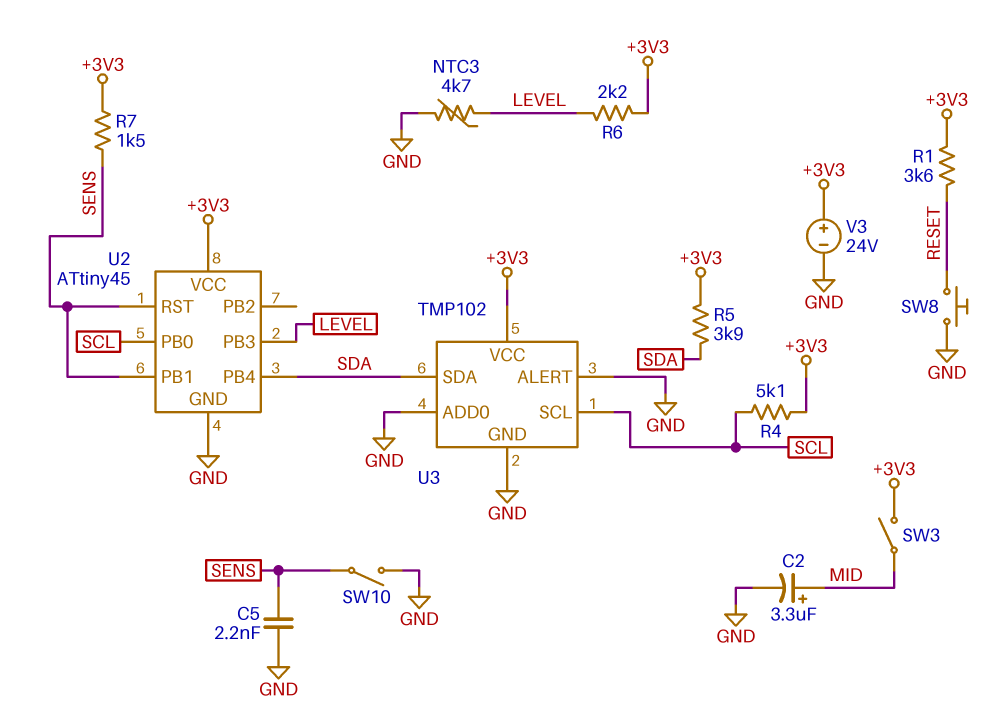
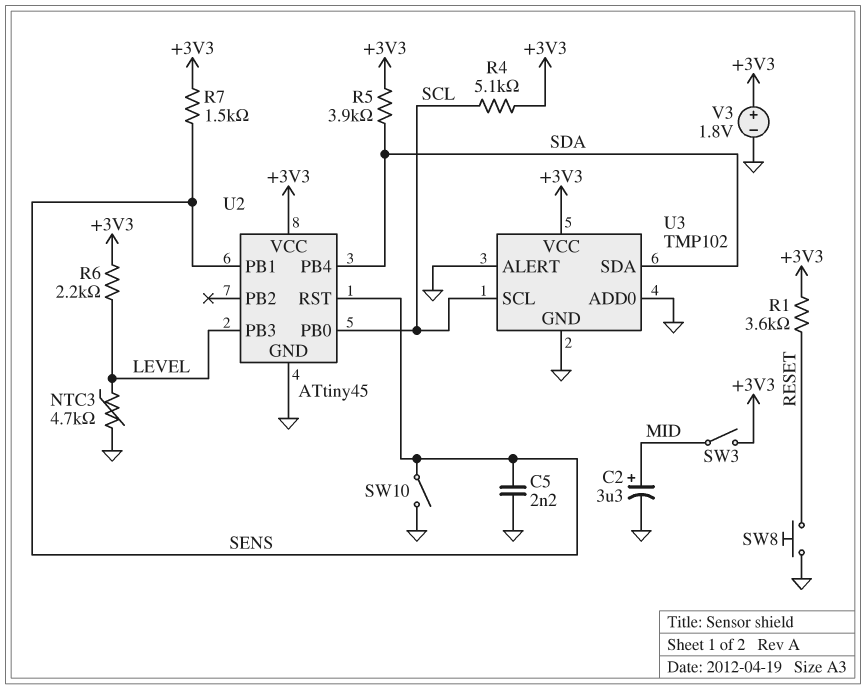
V3: 24V (plus +3V3, minus GND) -> 1.8V (plus +3V3, minus GND)

